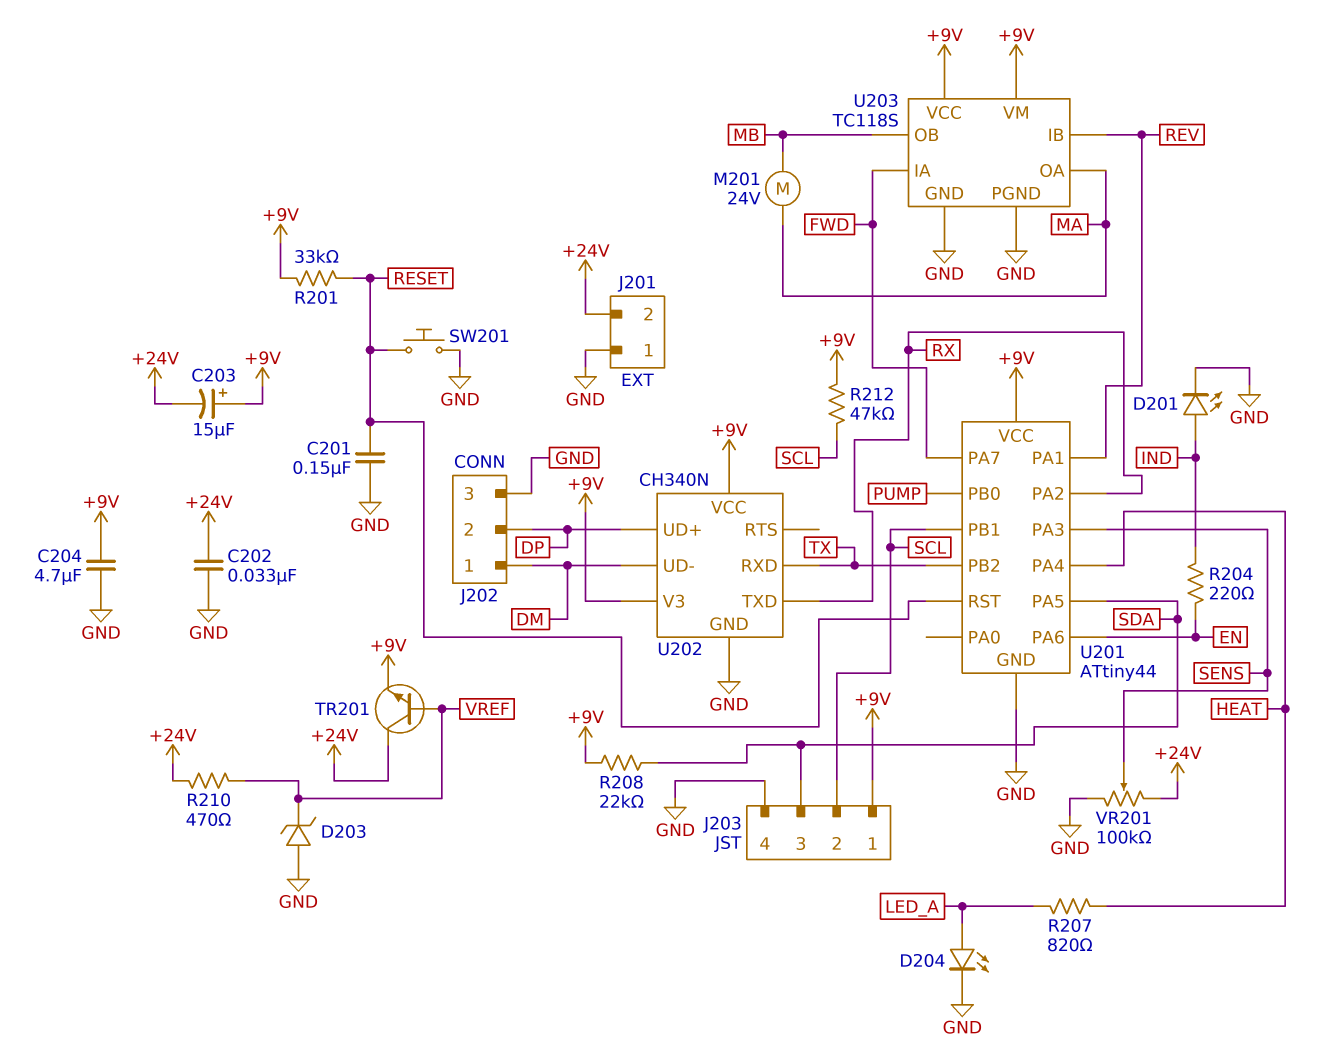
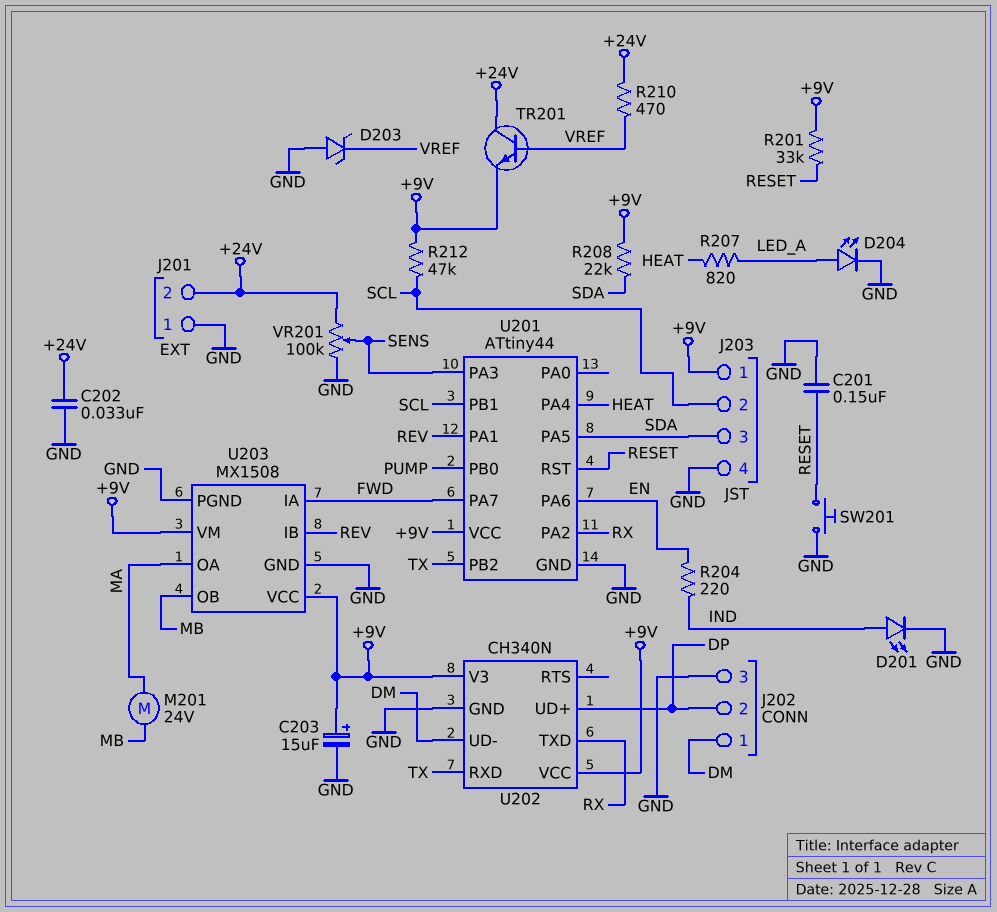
C203: 15uF (plus +9V, minus +24V) -> 15uF (plus +9V, minus GND)
C204: 4.7uF (+9V, GND) -> none
U203: TC118S -> MX1508

